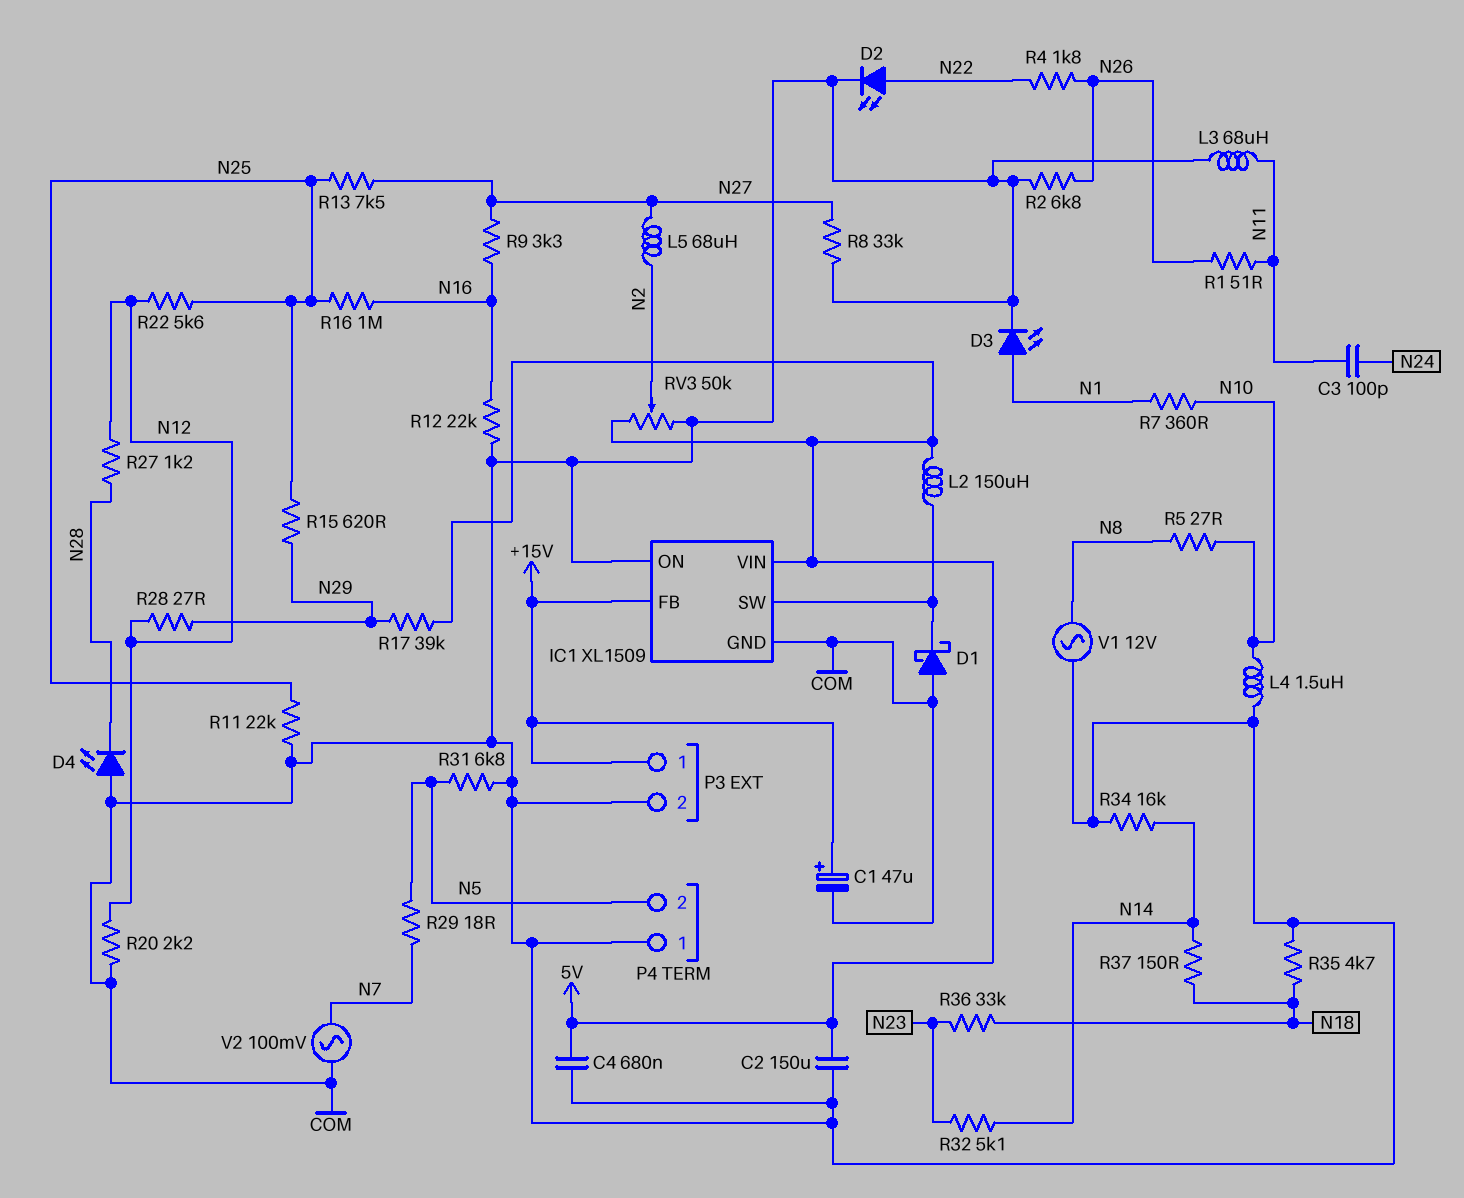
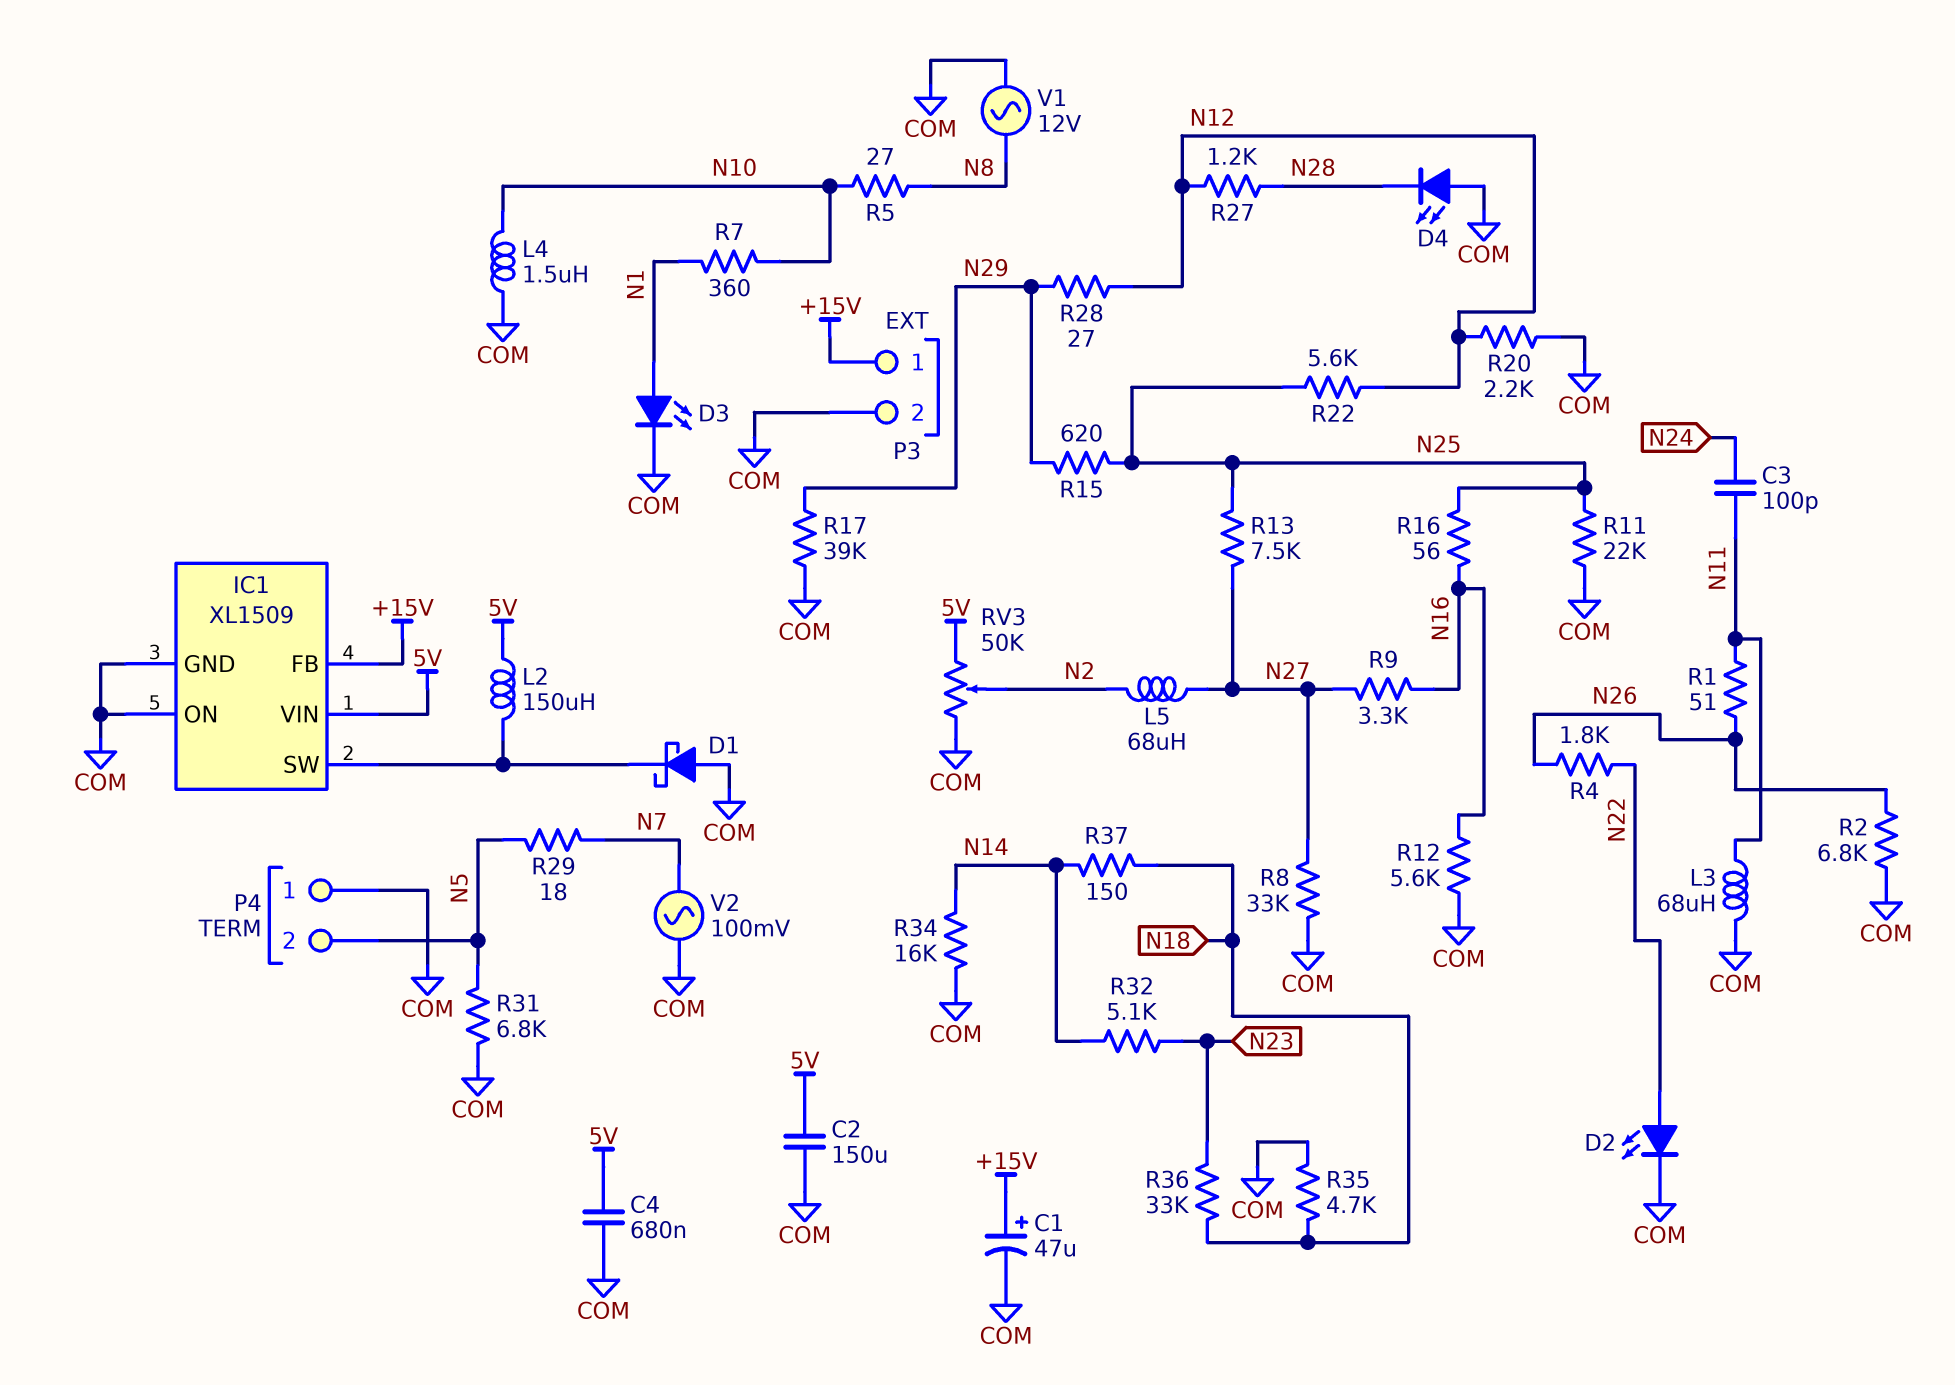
R12: 22k (COM, N16) -> 5.6k (COM, N16)
R16: 1M (N16, N25) -> 56 (N16, N25)
R17: 39k (5V, N29) -> 39k (COM, N29)

